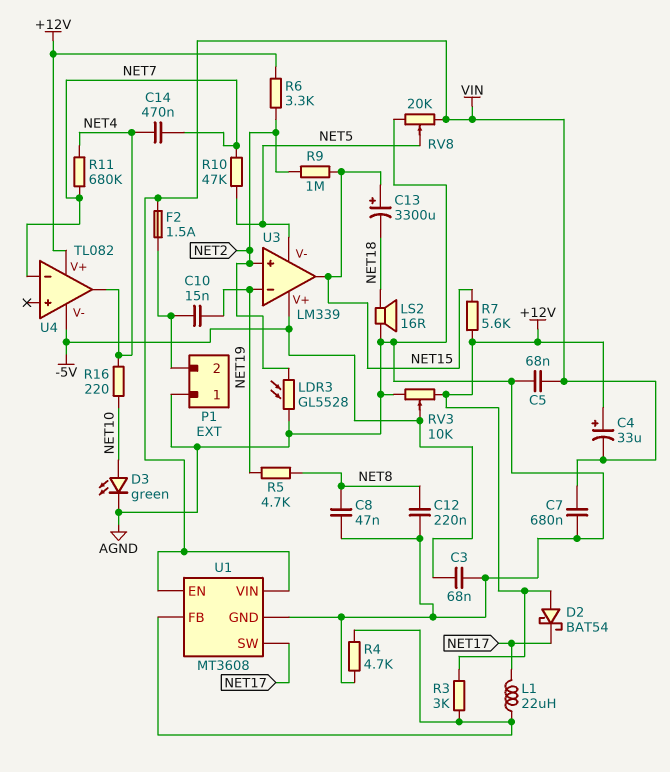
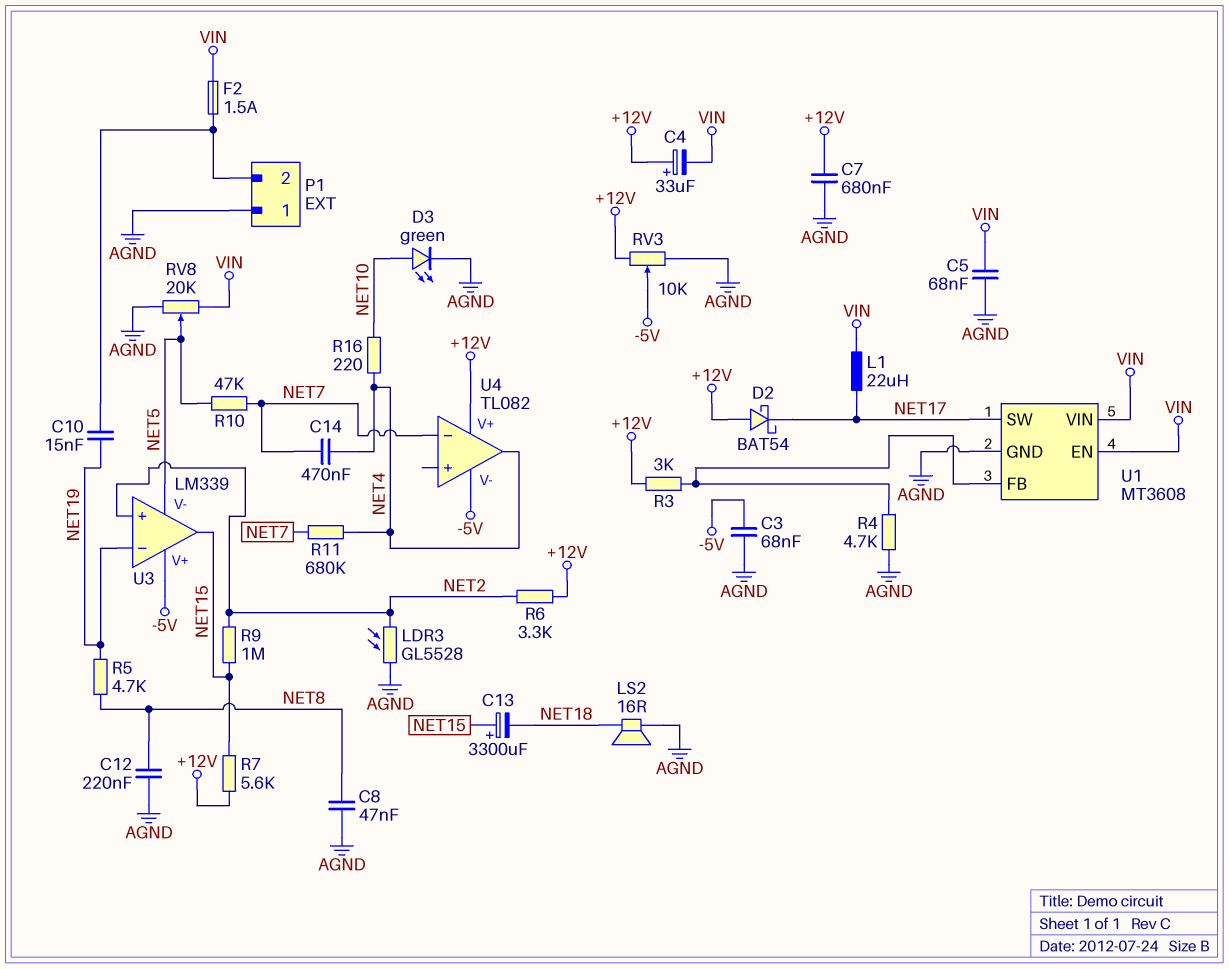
C7: 680nF (AGND, VIN) -> 680nF (+12V, AGND)
L1: 22uH (NET17, U1/FB) -> 22uH (NET17, VIN)

